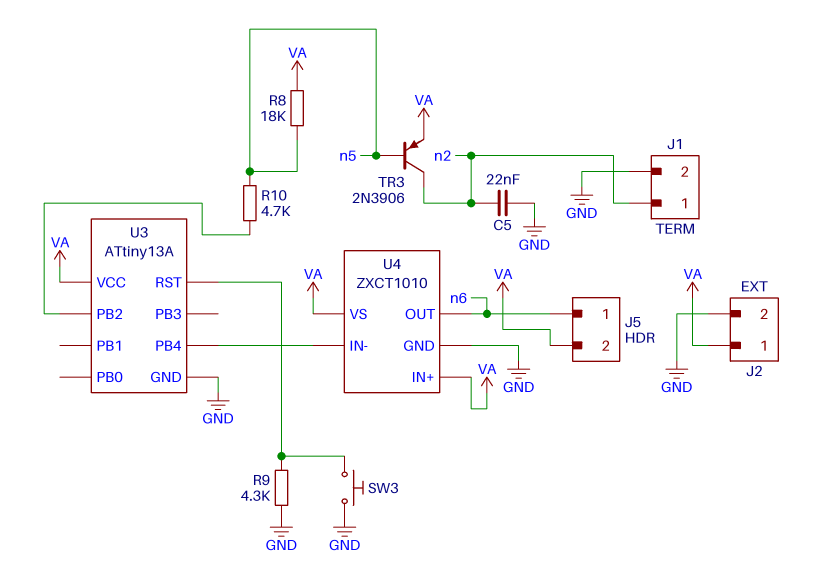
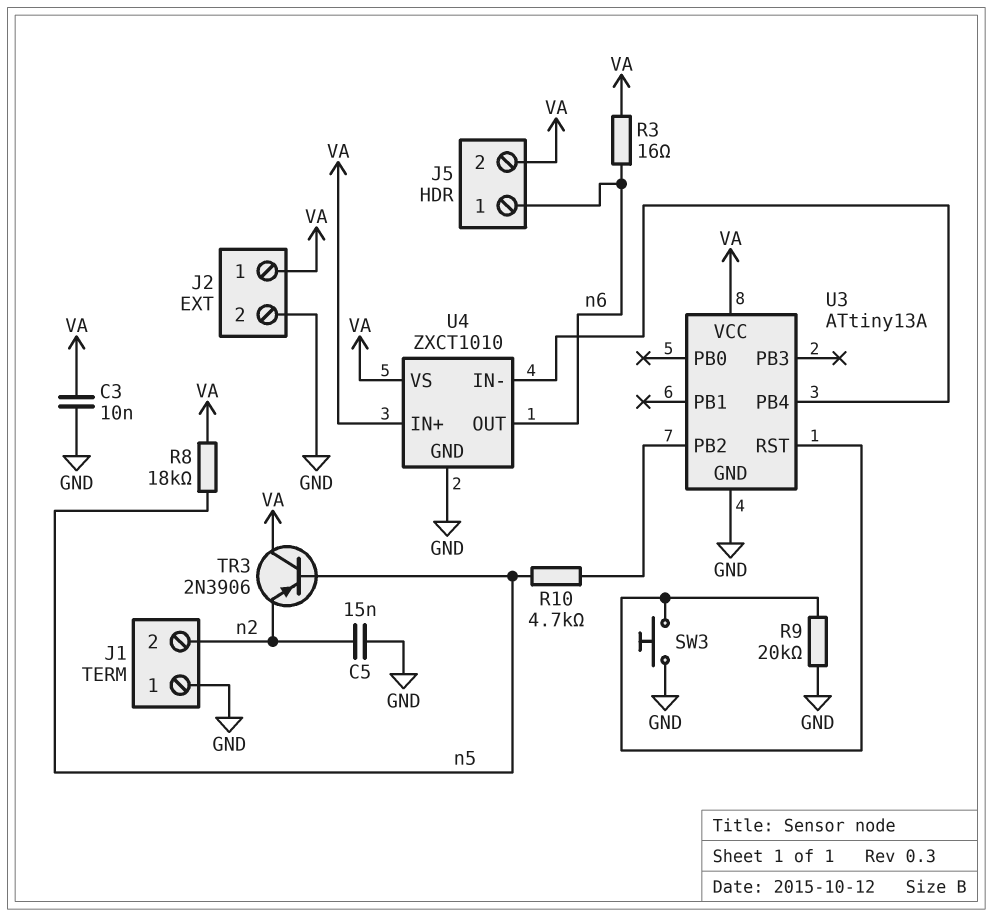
C3: none -> 10nF (GND, VA)
C5: 22nF (GND, n2) -> 15nF (GND, n2)
J1 pin 1: n2 -> GND
J1 pin 2: GND -> n2
R3: none -> 16 (VA, n6)
R9: 4.3k (GND, U3/RST) -> 20k (GND, U3/RST)
TR3: PNP 2N3906 (B n5, C n2, E VA) -> PNP 2N3906 (B n5, C VA, E n2)

